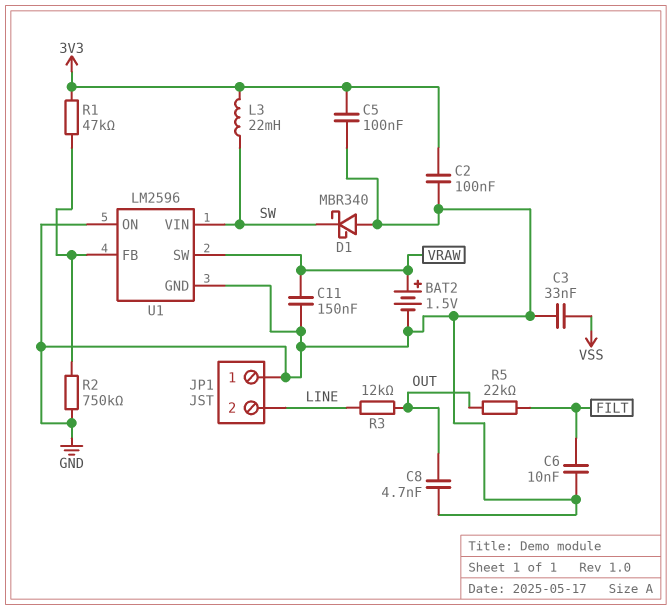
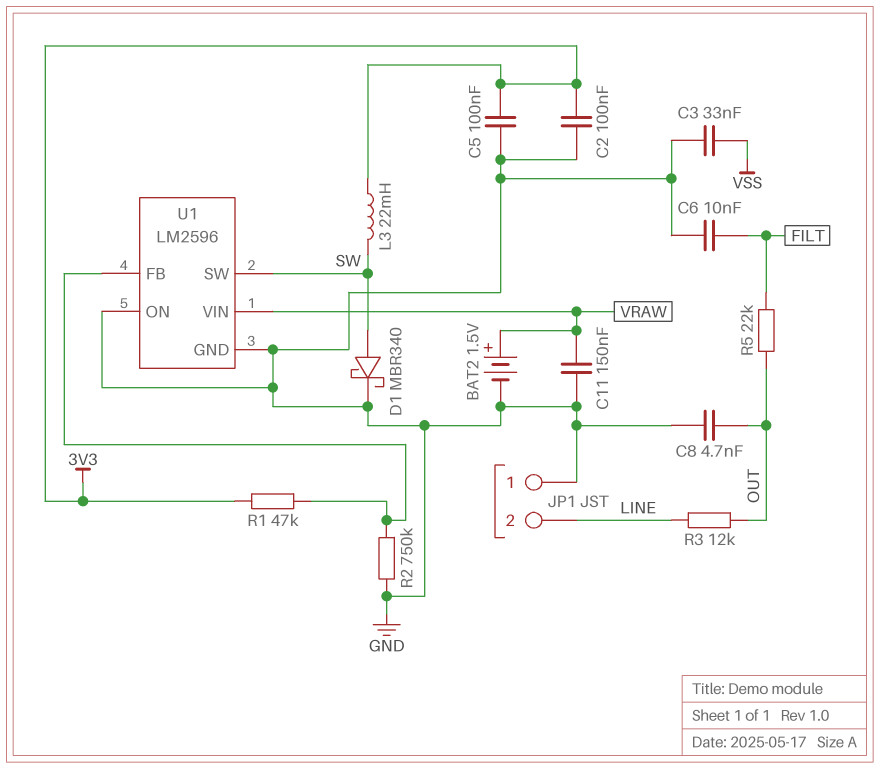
D1: schottky MBR340 (A GND, K SW) -> schottky MBR340 (A SW, K GND)
U1 pin SW: VRAW -> SW
U1 pin VIN: SW -> VRAW

